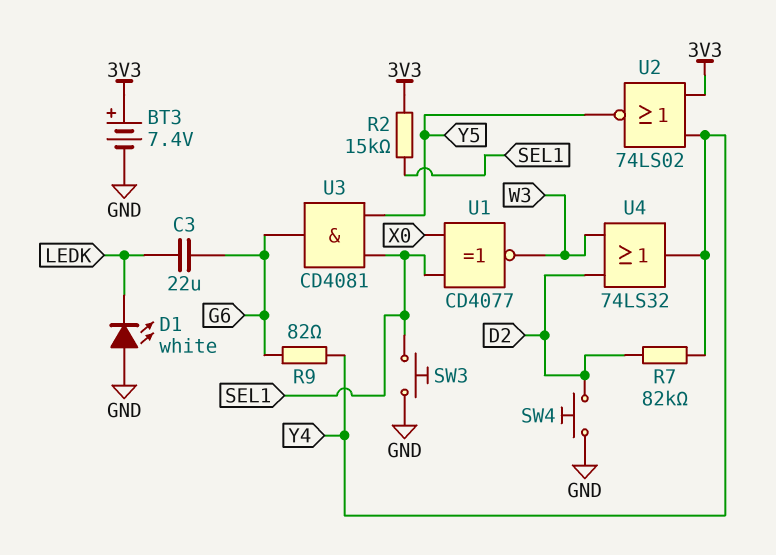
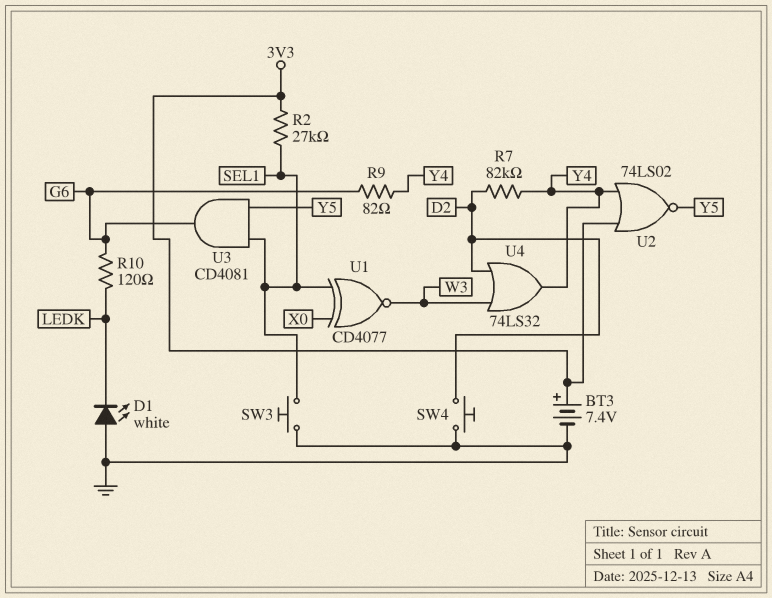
C3: 22uF (G6, LEDK) -> none
R2: 15k (3V3, SEL1) -> 27k (3V3, SEL1)
R10: none -> 120 (G6, LEDK)

